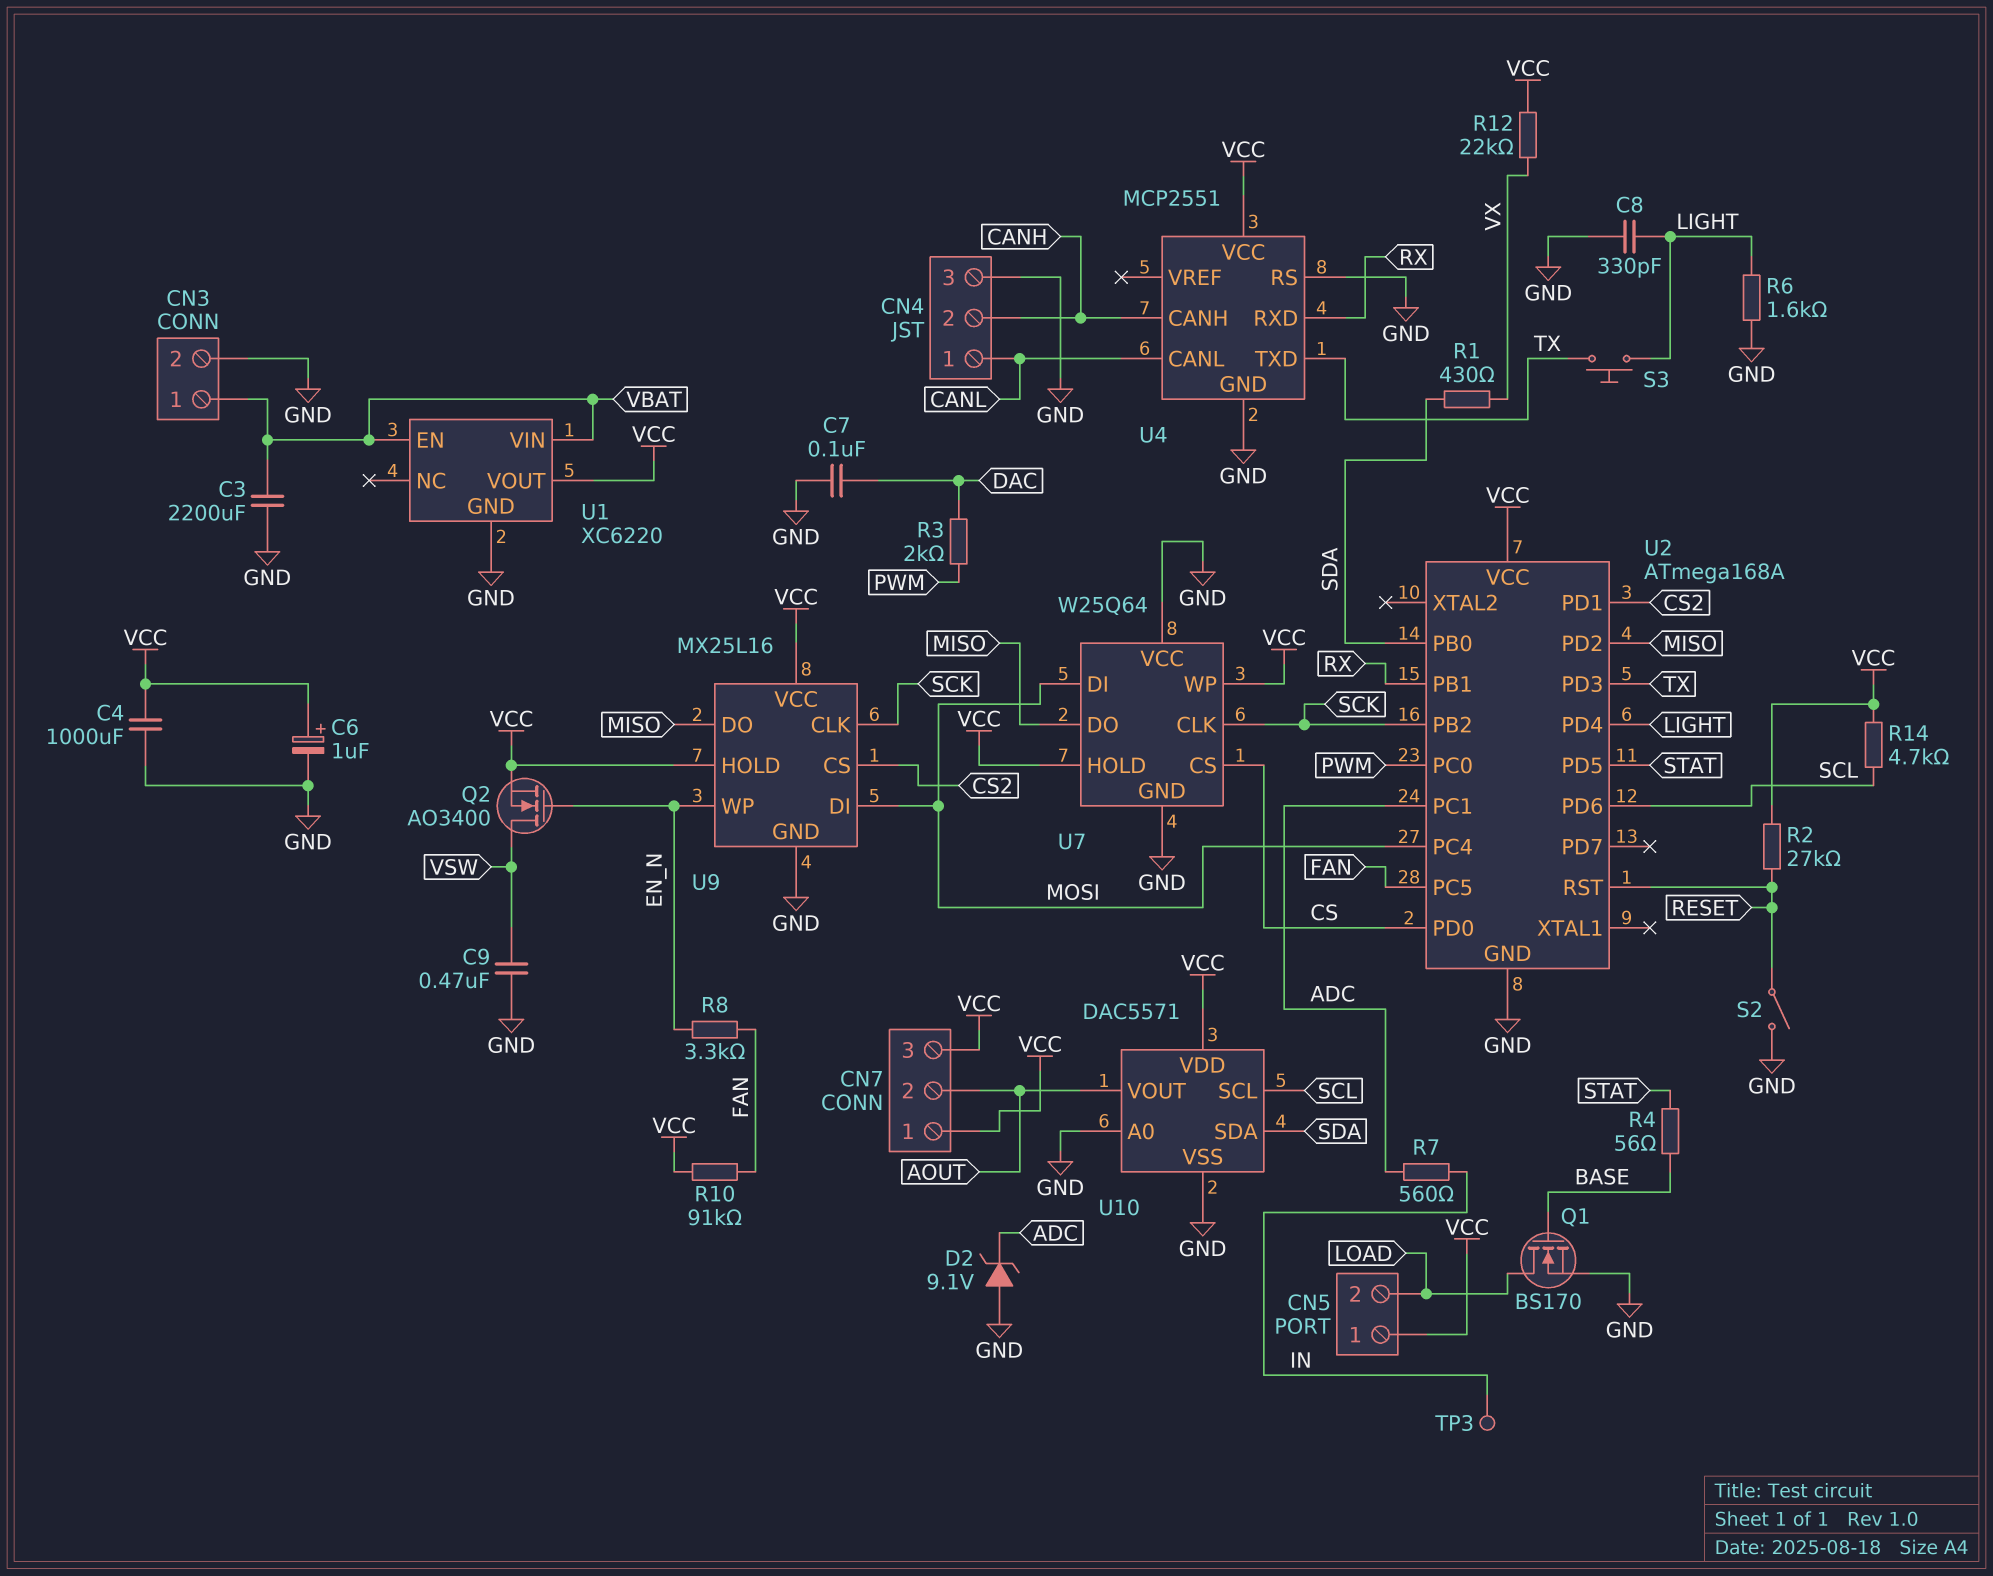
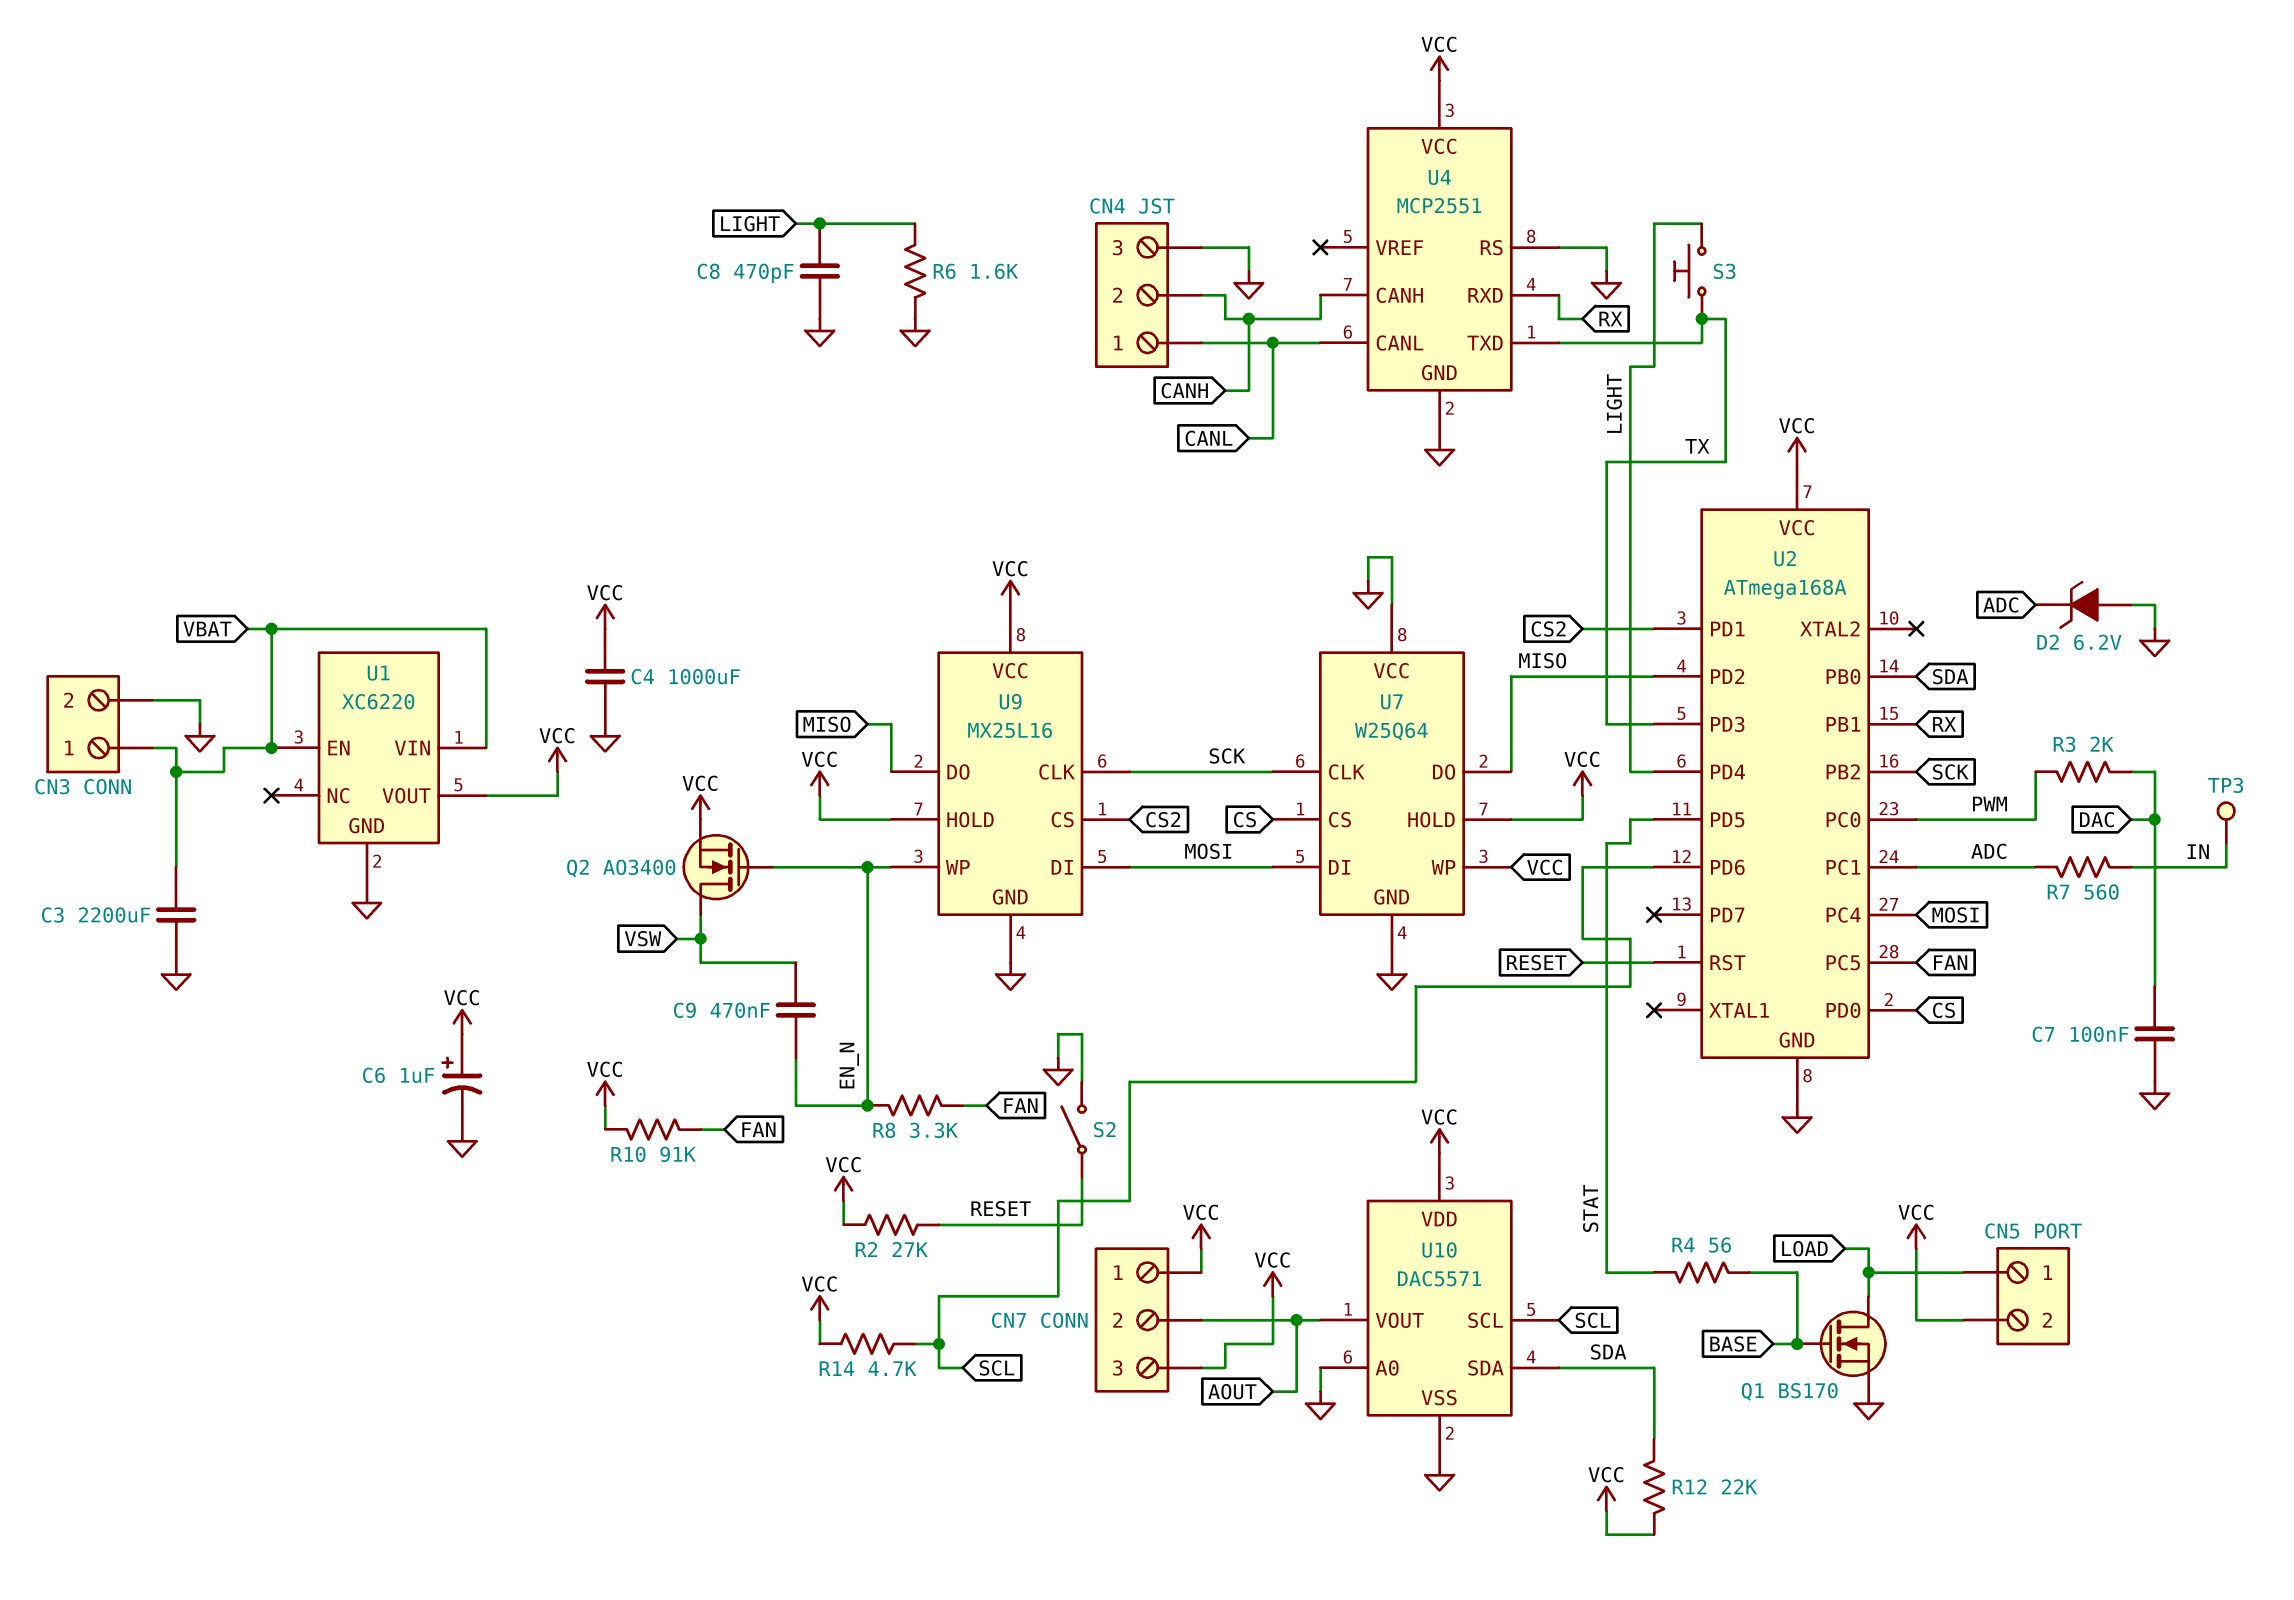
C8: 330pF (GND, LIGHT) -> 470pF (GND, LIGHT)
C9: 470nF (GND, VSW) -> 470nF (EN_N, VSW)
CN5 pin 1: VCC -> LOAD
CN5 pin 2: LOAD -> VCC
D2: zener 9.1V (A GND, K ADC) -> zener 6.2V (A GND, K ADC)
R1: 430 (SDA, VX) -> none
R12: 22k (VCC, VX) -> 22k (SDA, VCC)

